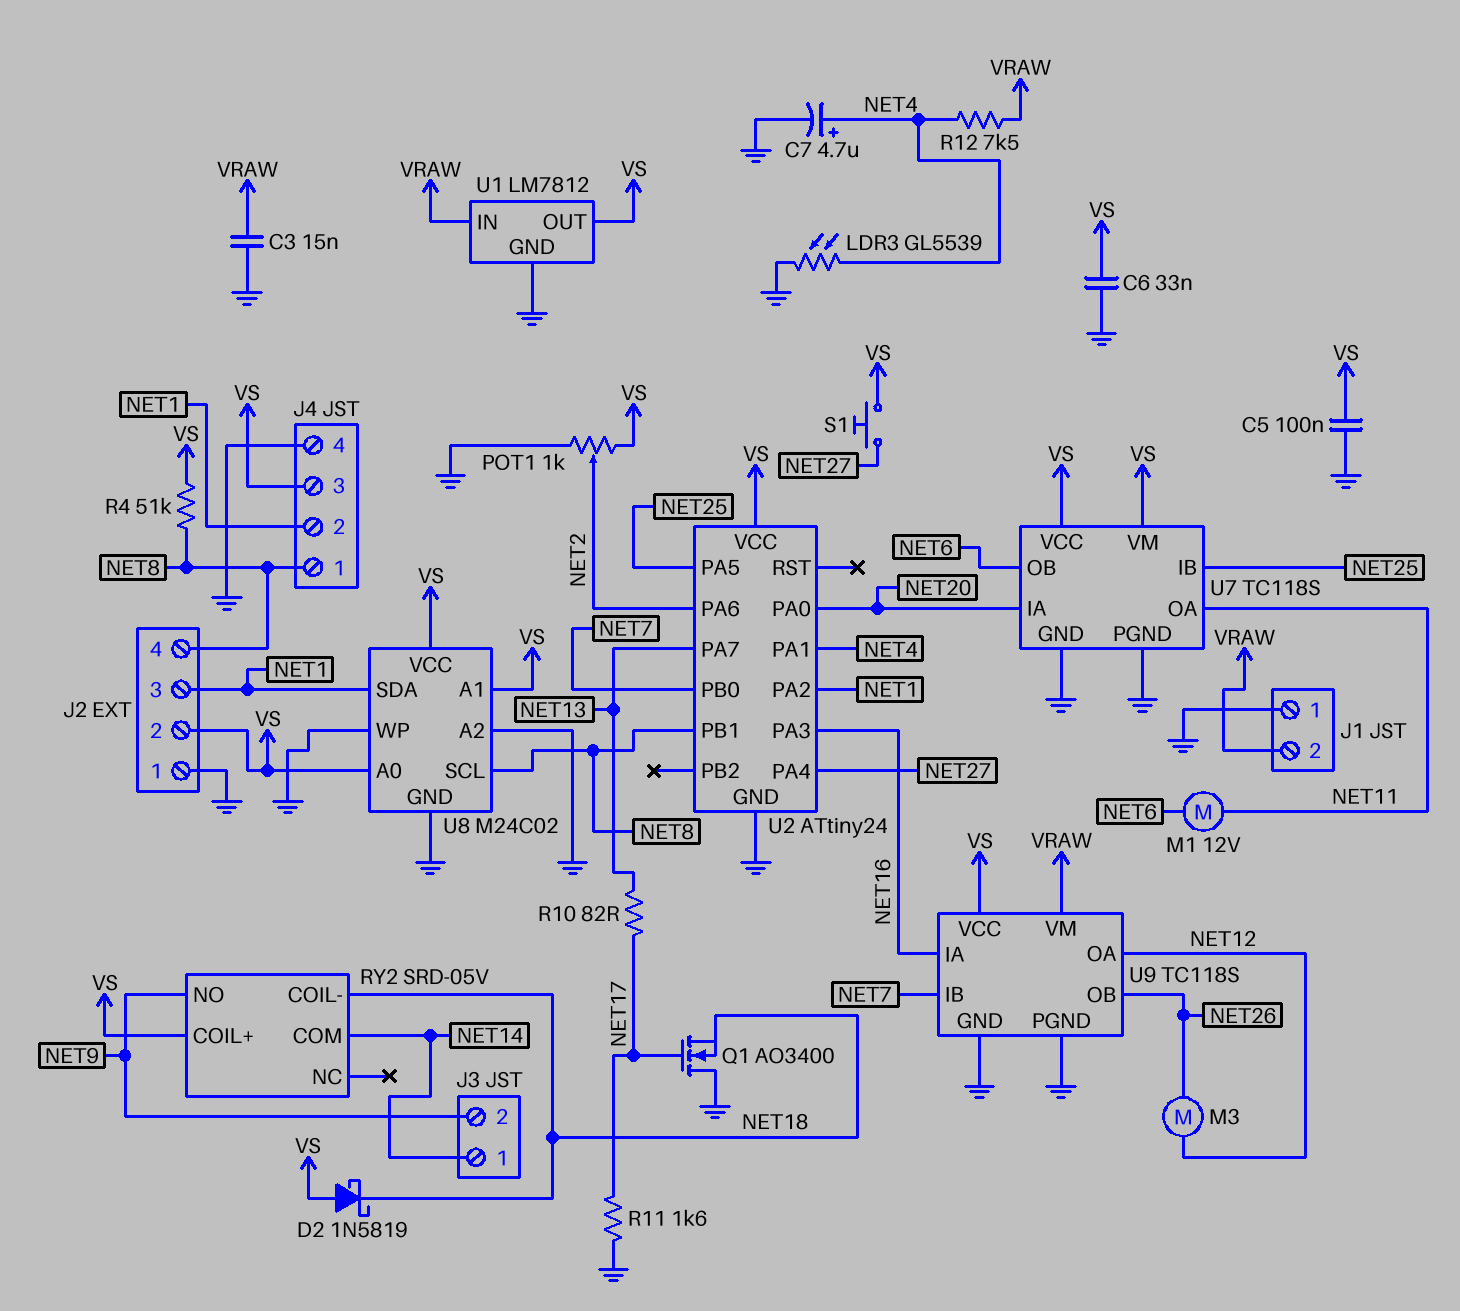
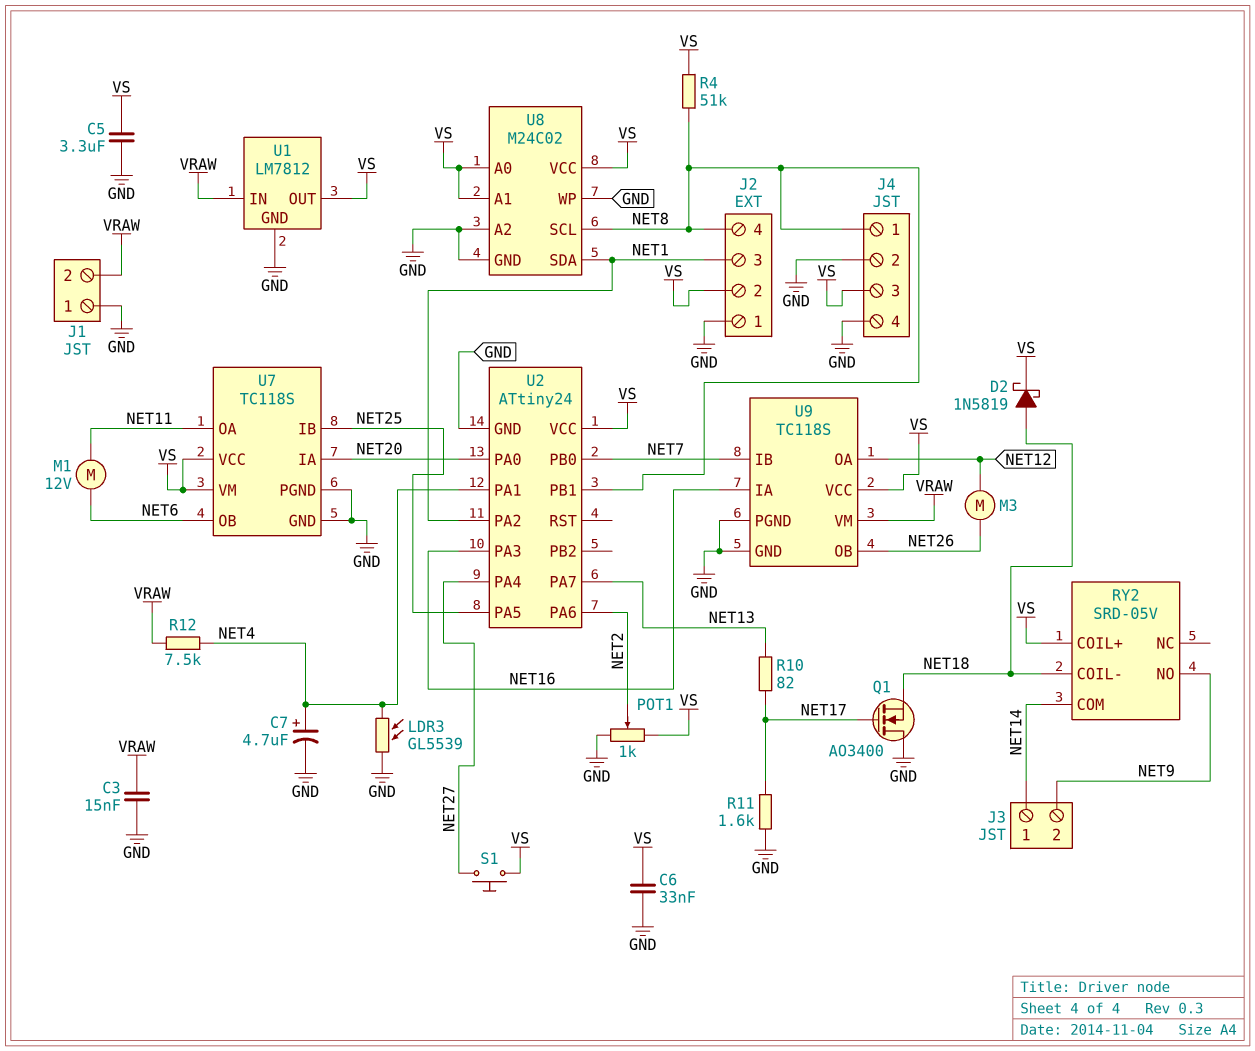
C5: 100nF (GND, VS) -> 3.3uF (GND, VS)
D2: schottky 1N5819 (A VS, K NET18) -> schottky 1N5819 (A NET18, K VS)
J4 pin 2: NET1 -> GND

